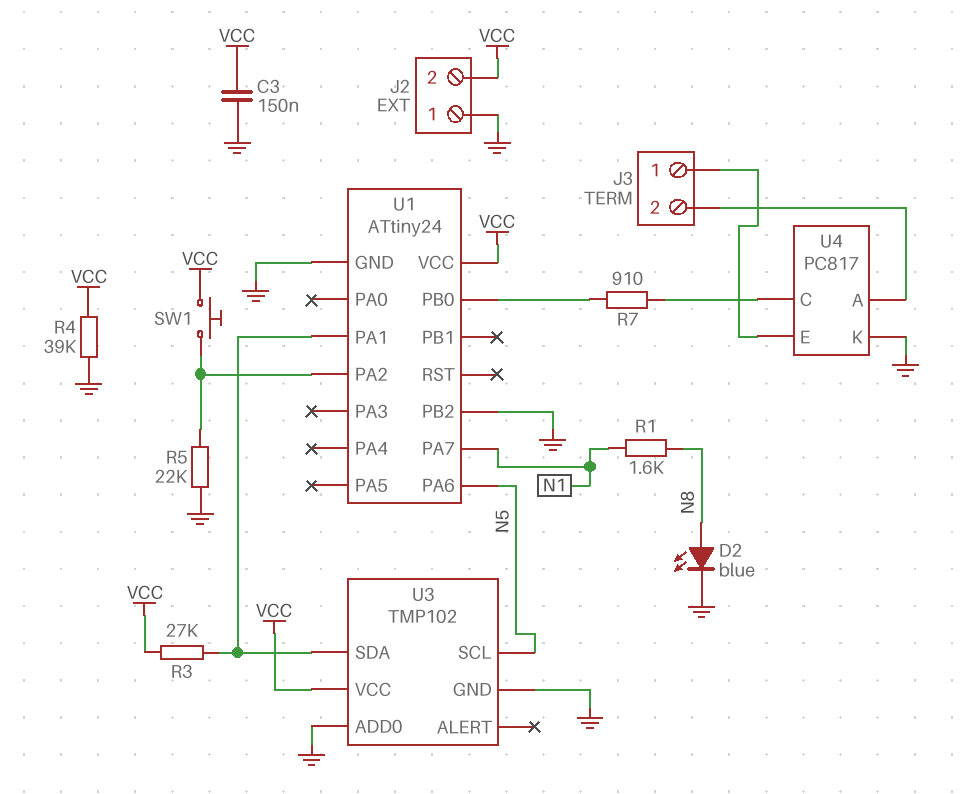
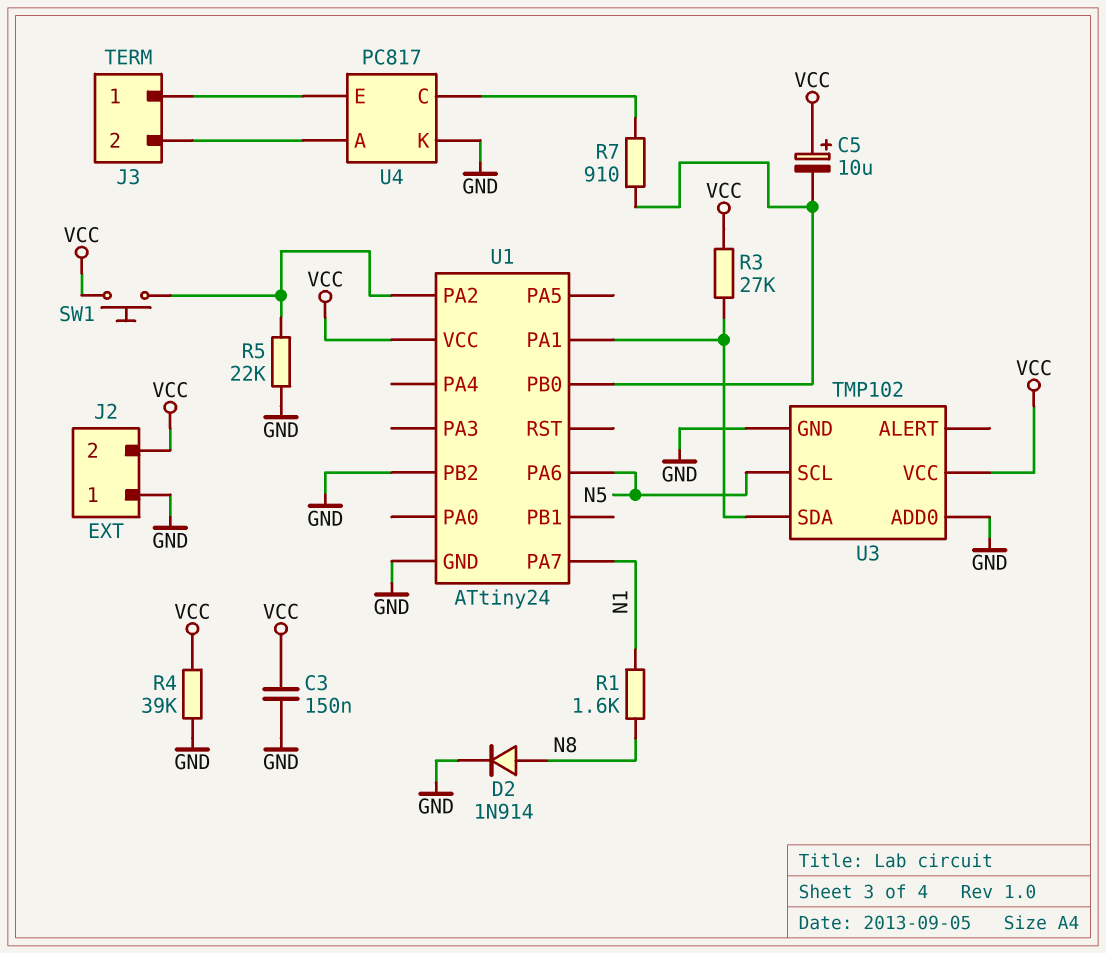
C5: none -> 10uF (plus VCC, minus U1/PB0)
D2: LED blue (A N8, K GND) -> diode 1N914 (A N8, K GND)

